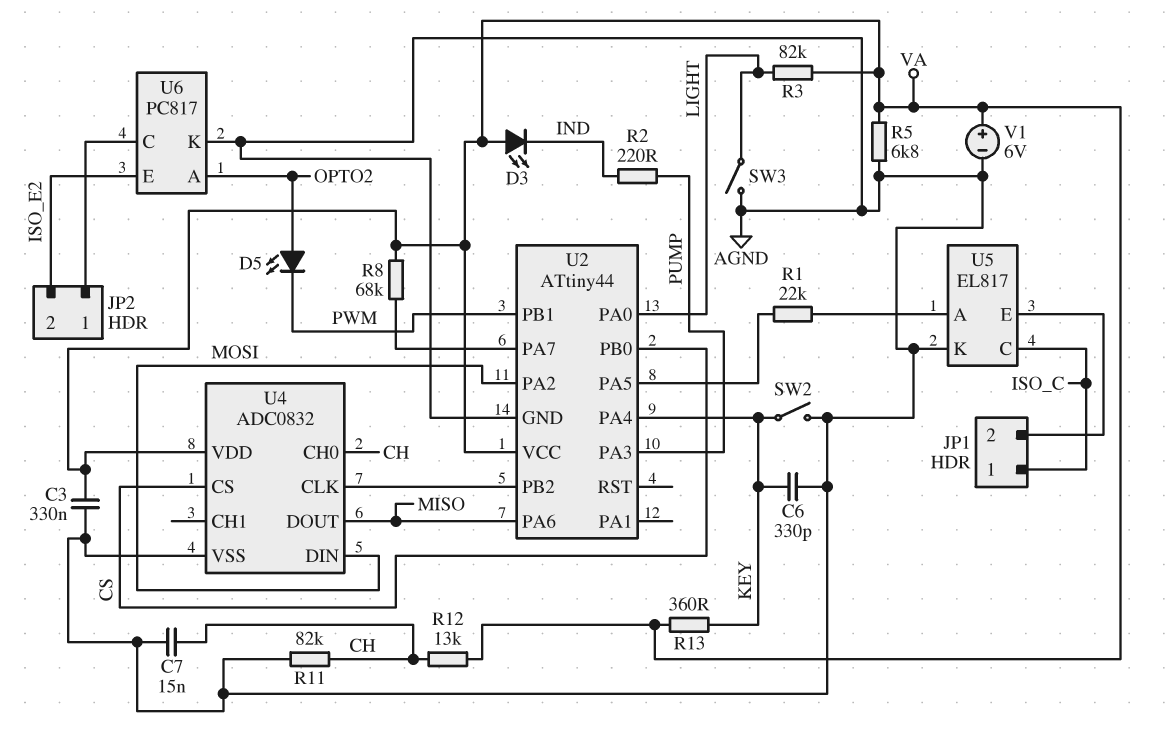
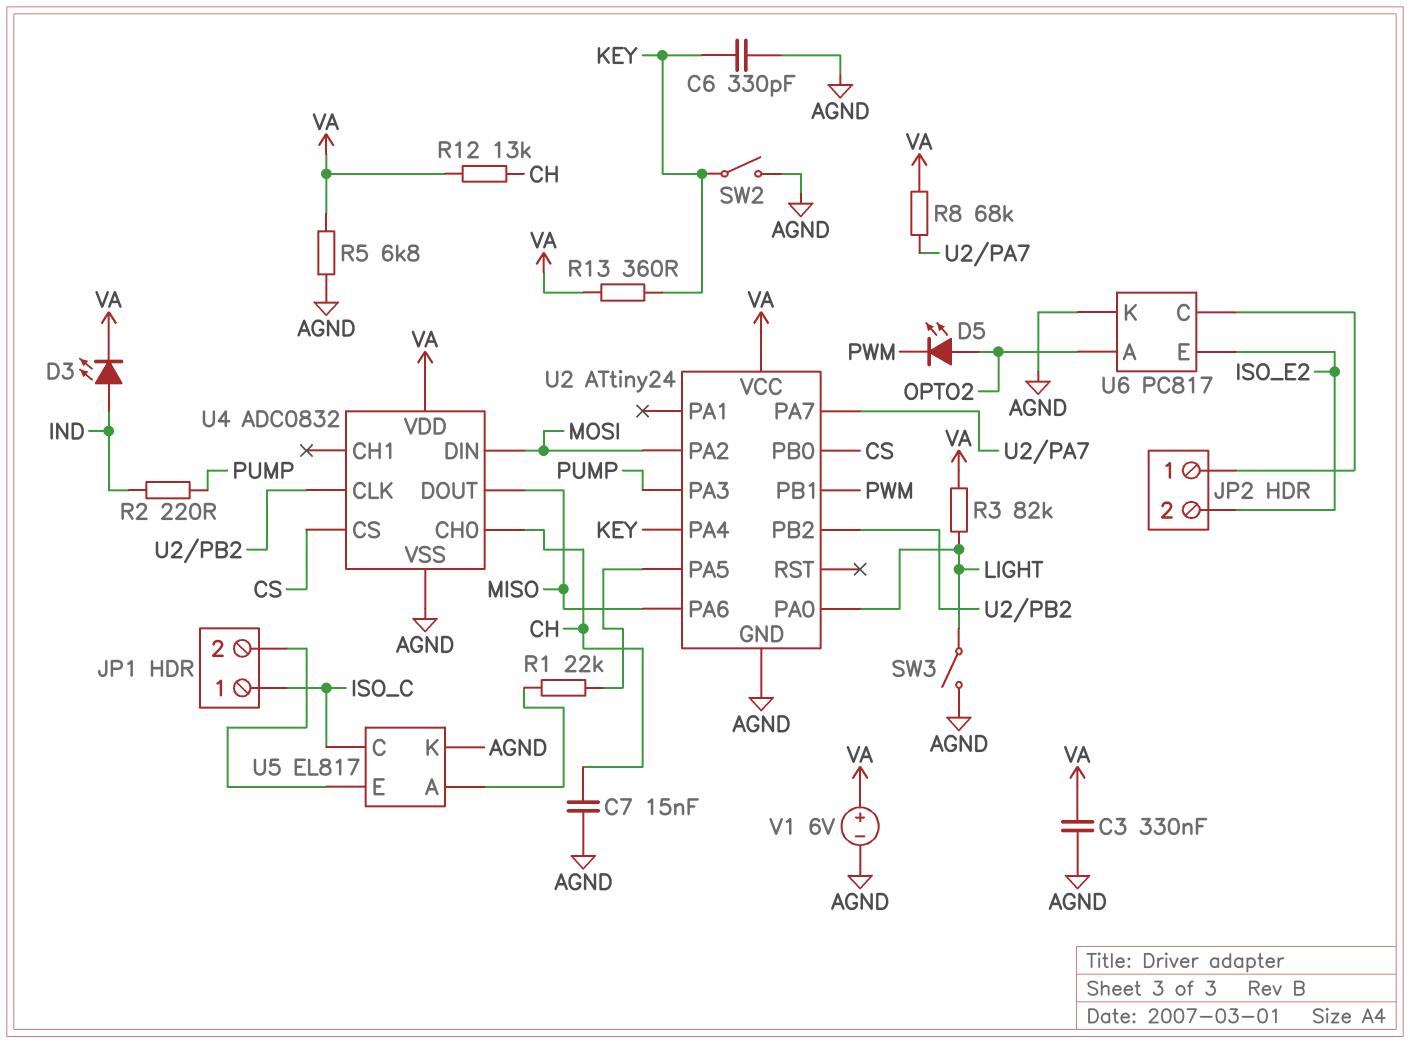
D3: LED (A VA, K IND) -> LED (A IND, K VA)
R11: 82k (AGND, CH) -> none
U2: ATtiny44 -> ATtiny24

